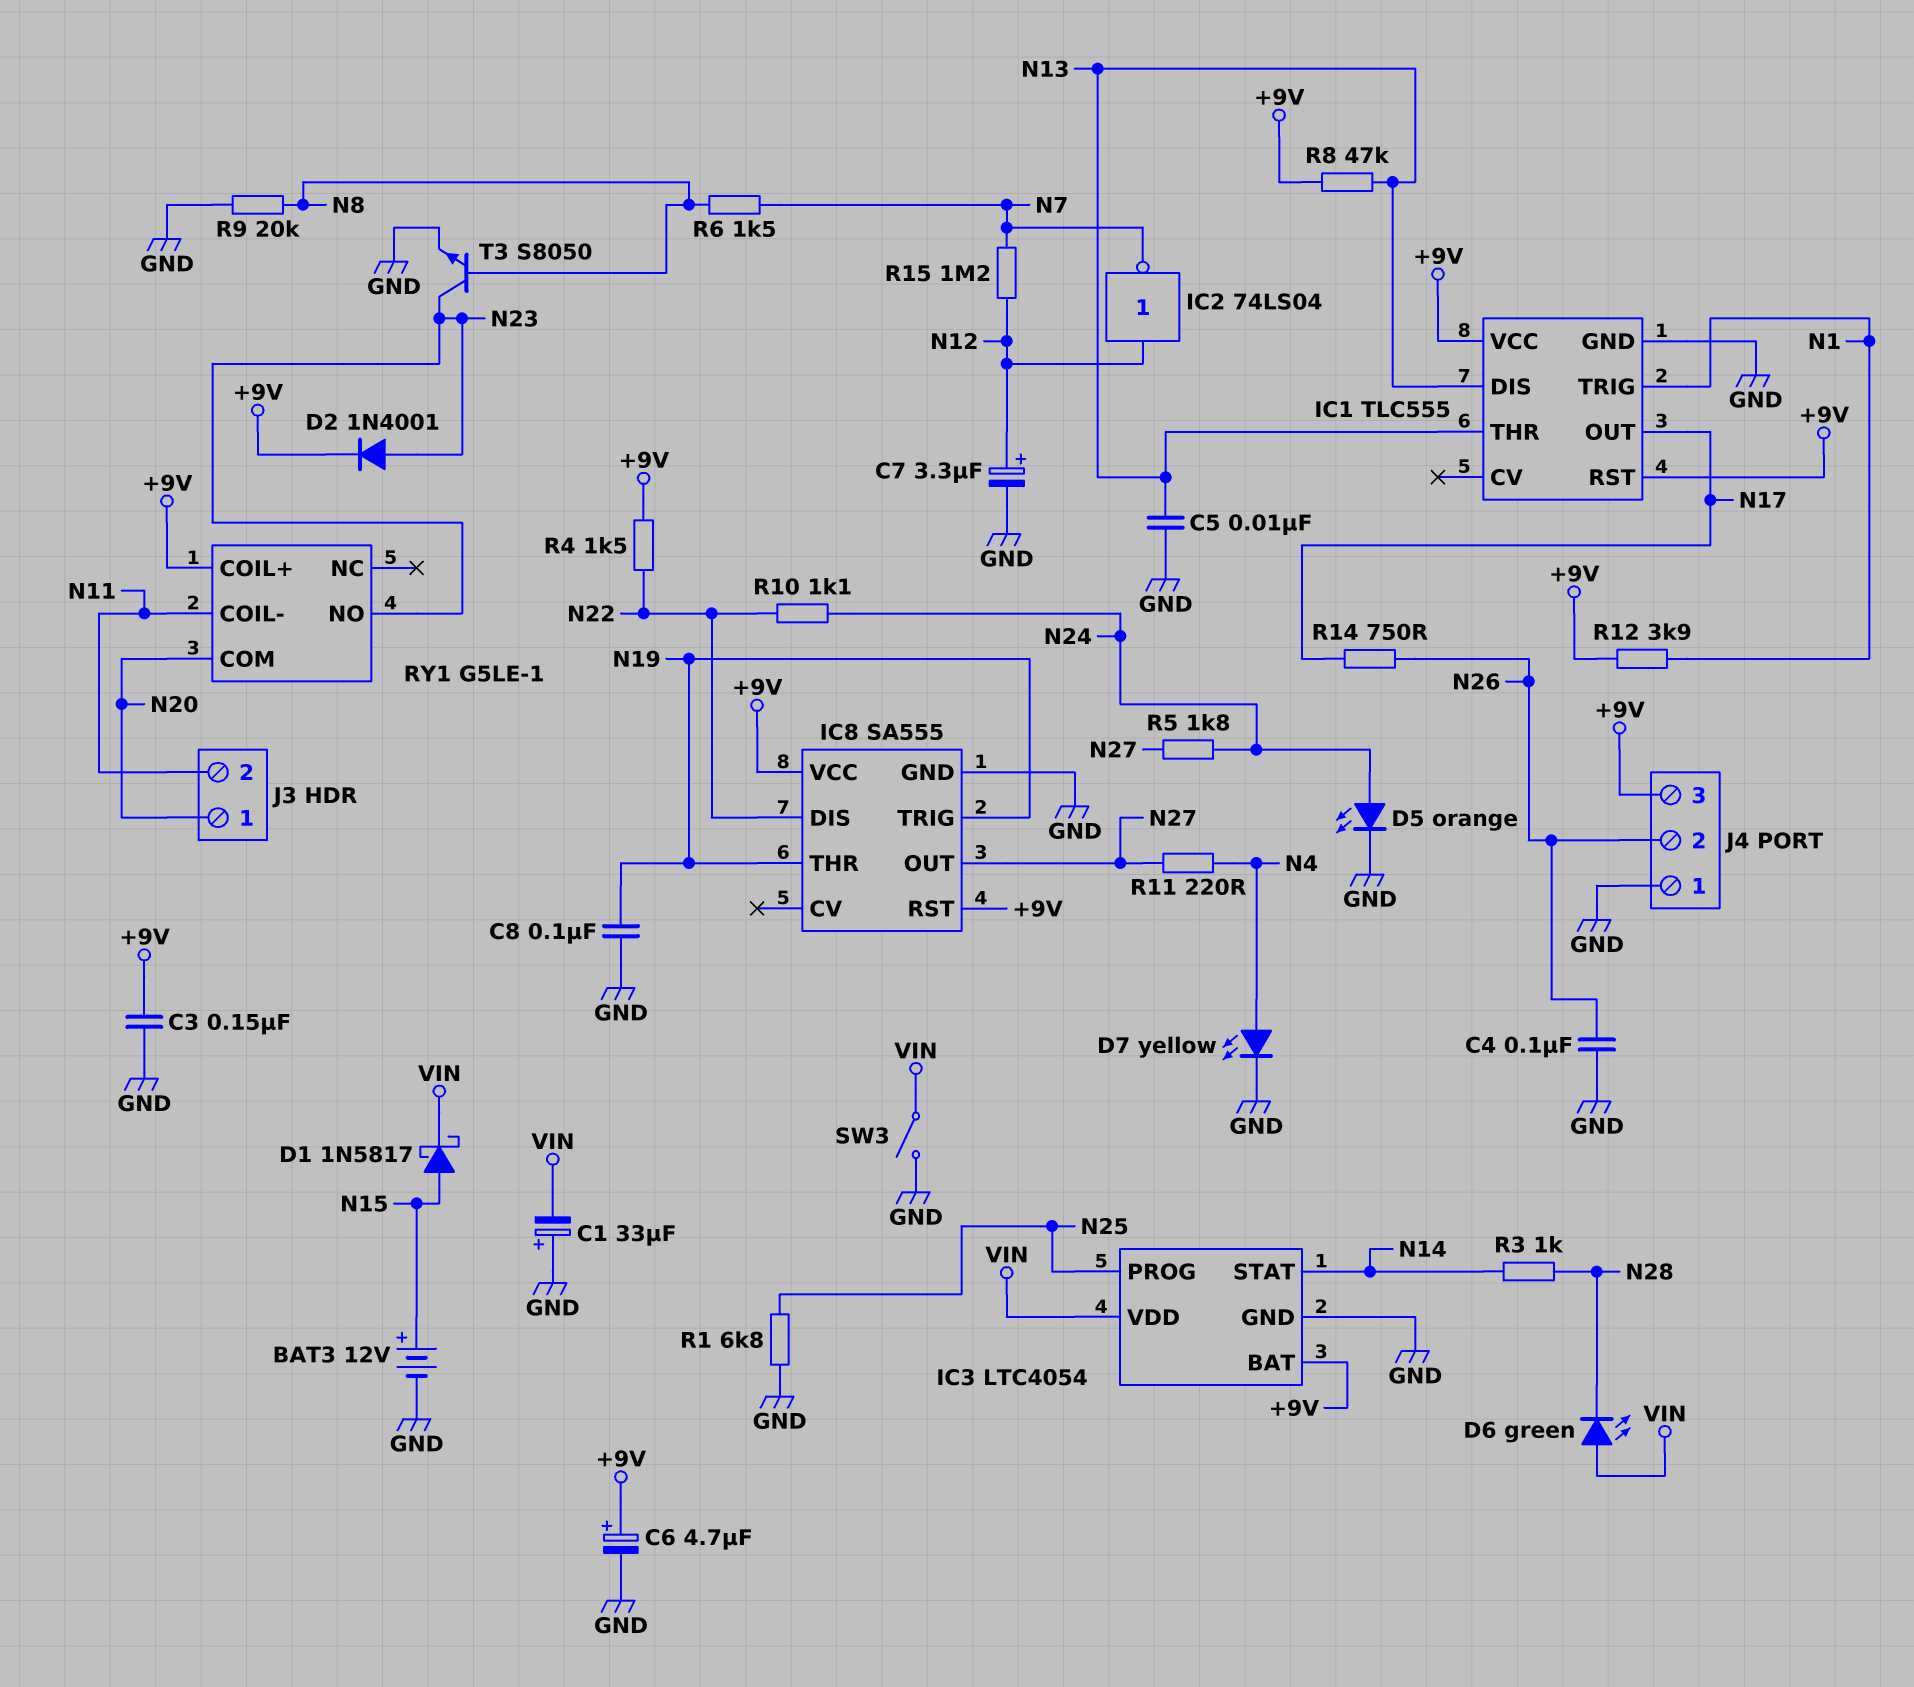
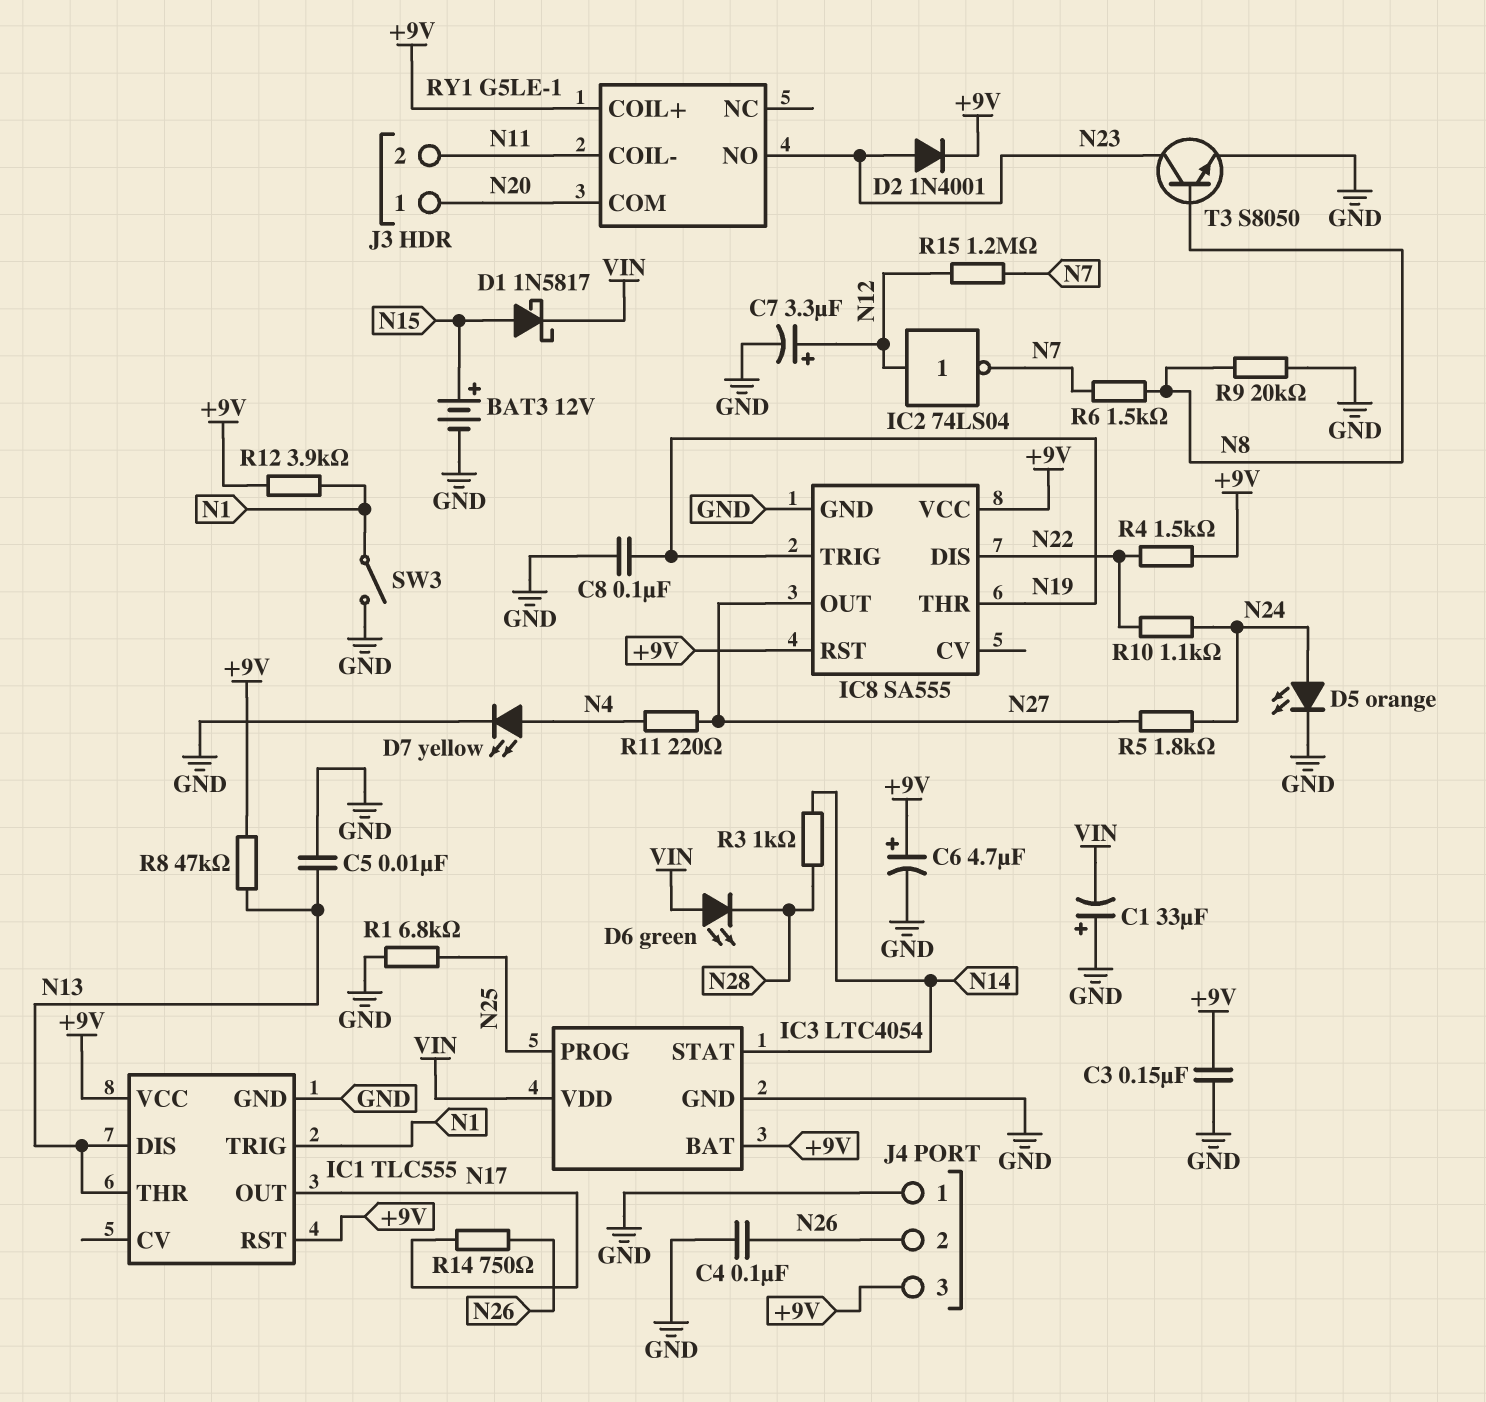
SW3: switch (GND, VIN) -> switch (GND, N1)

